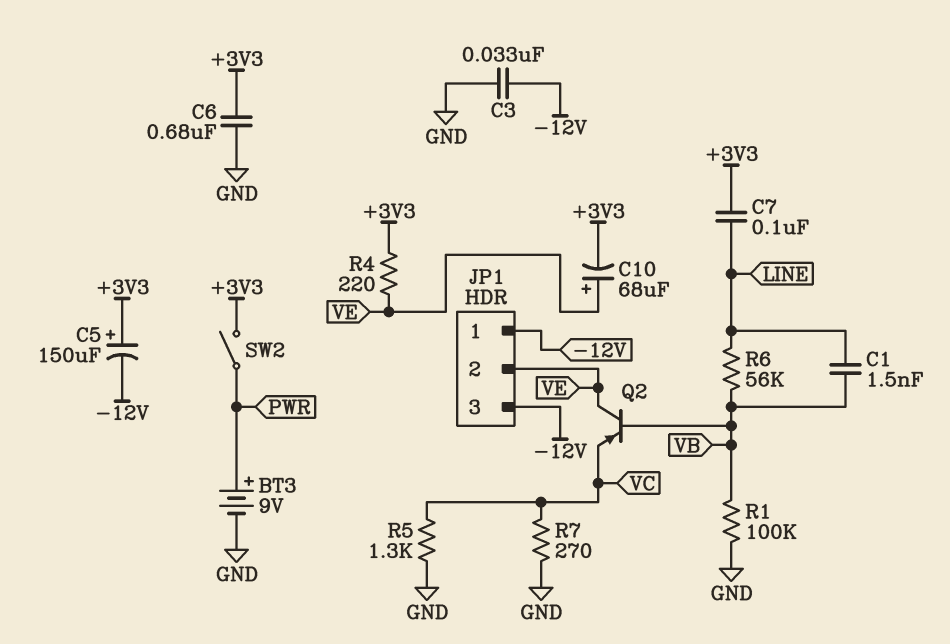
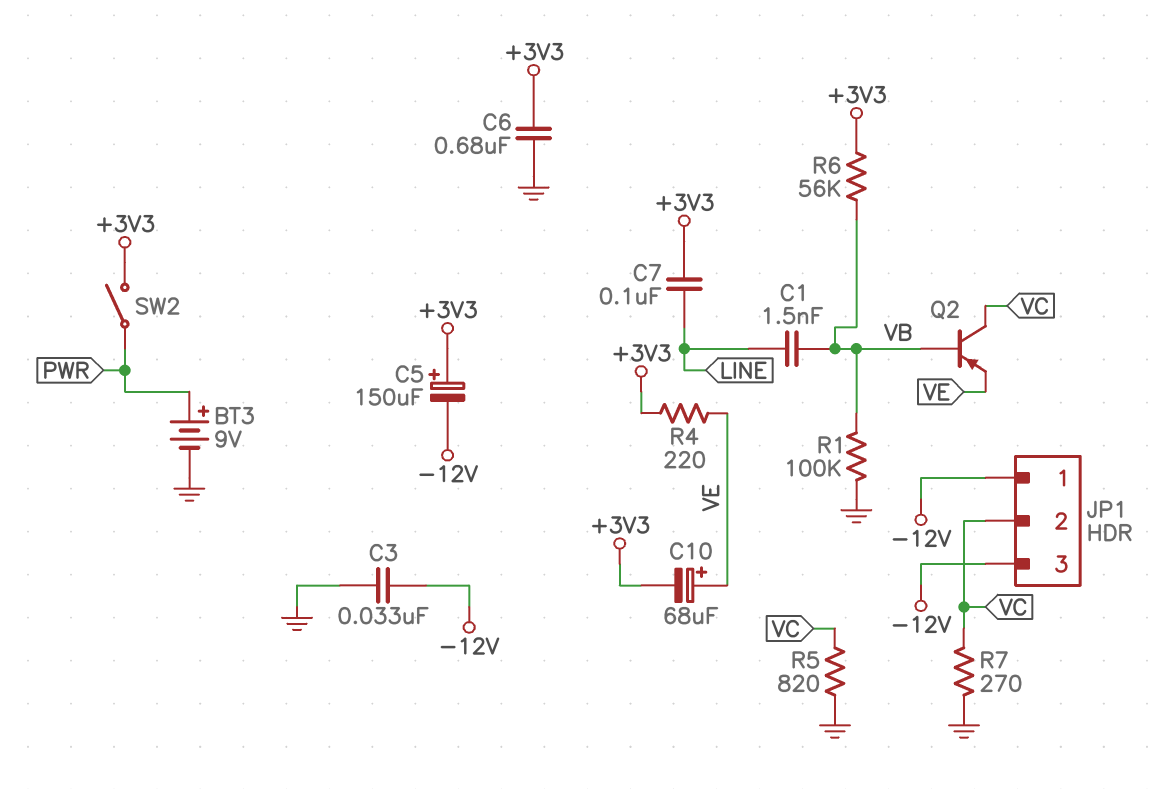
JP1 pin 2: VE -> VC
Q2: PNP (B VB, C VE, E VC) -> PNP (B VB, C VC, E VE)
R5: 1.3k (GND, VC) -> 820 (GND, VC)
R6: 56k (LINE, VB) -> 56k (+3V3, VB)

